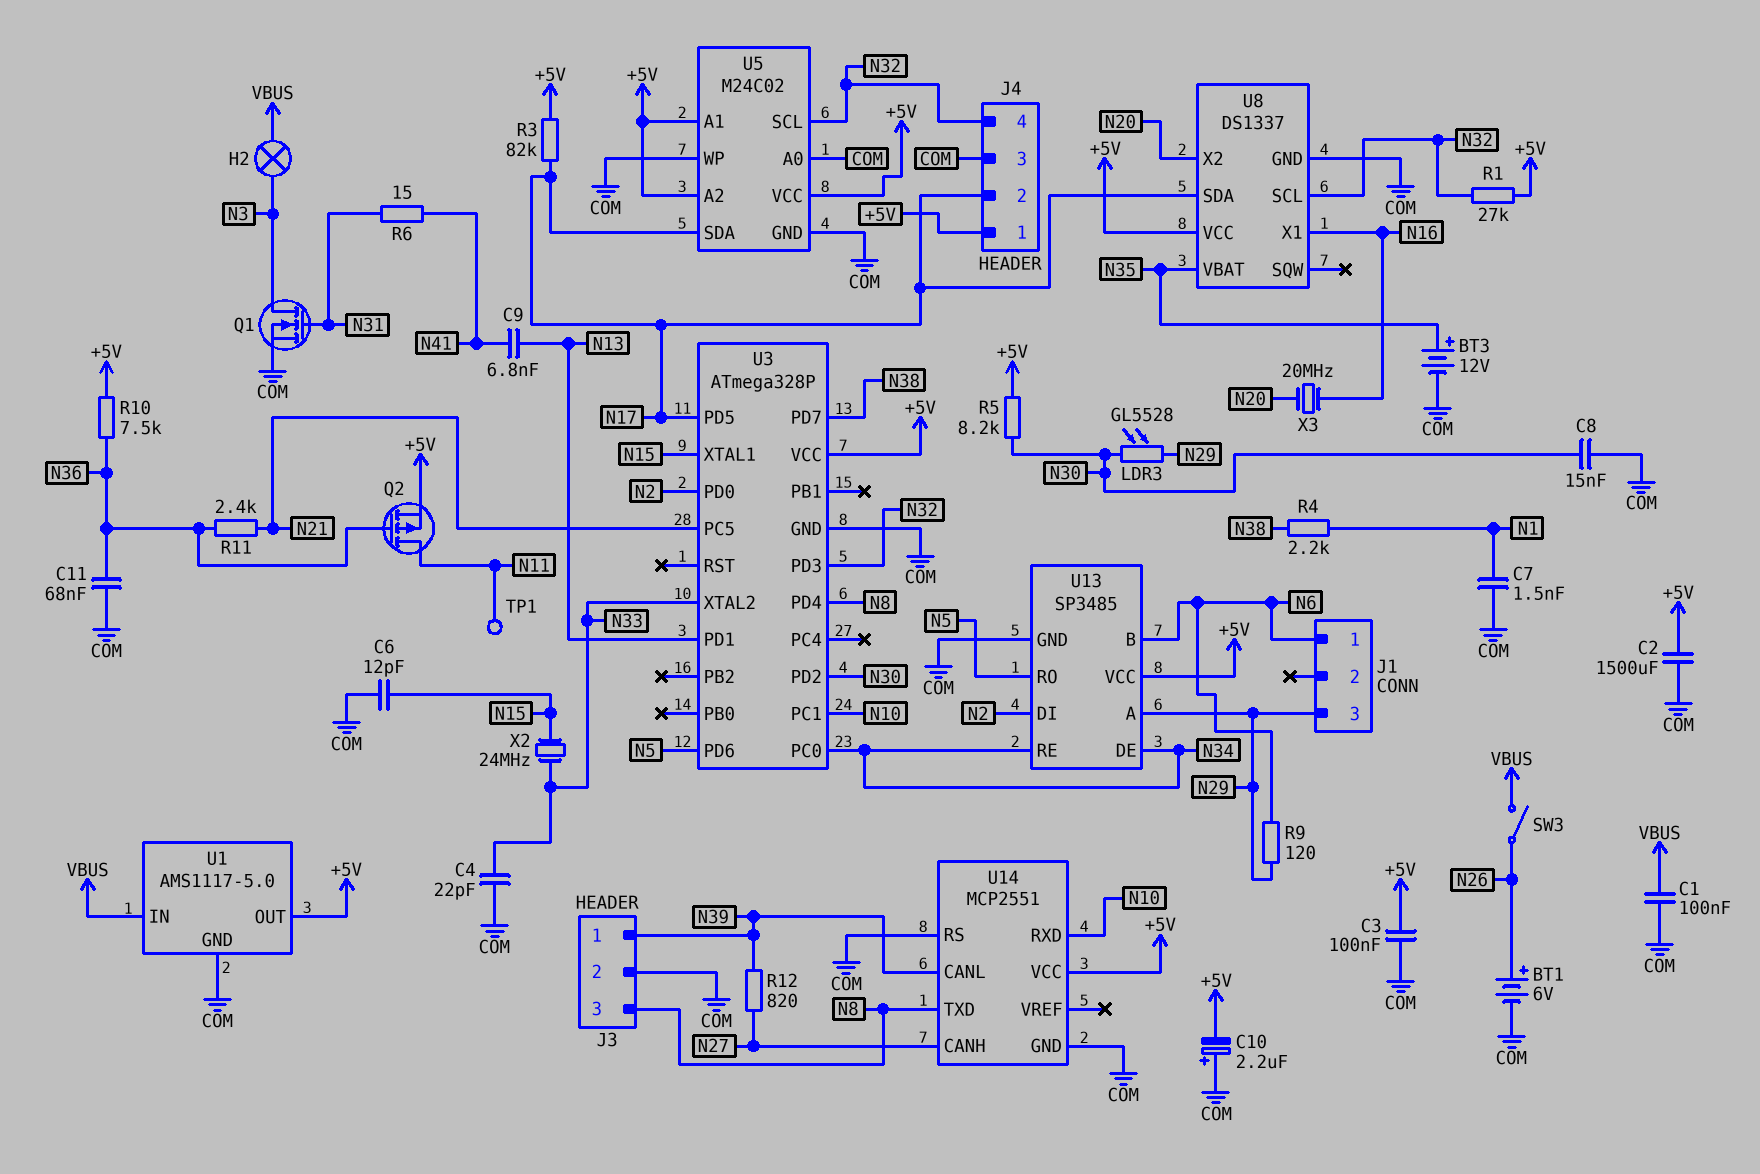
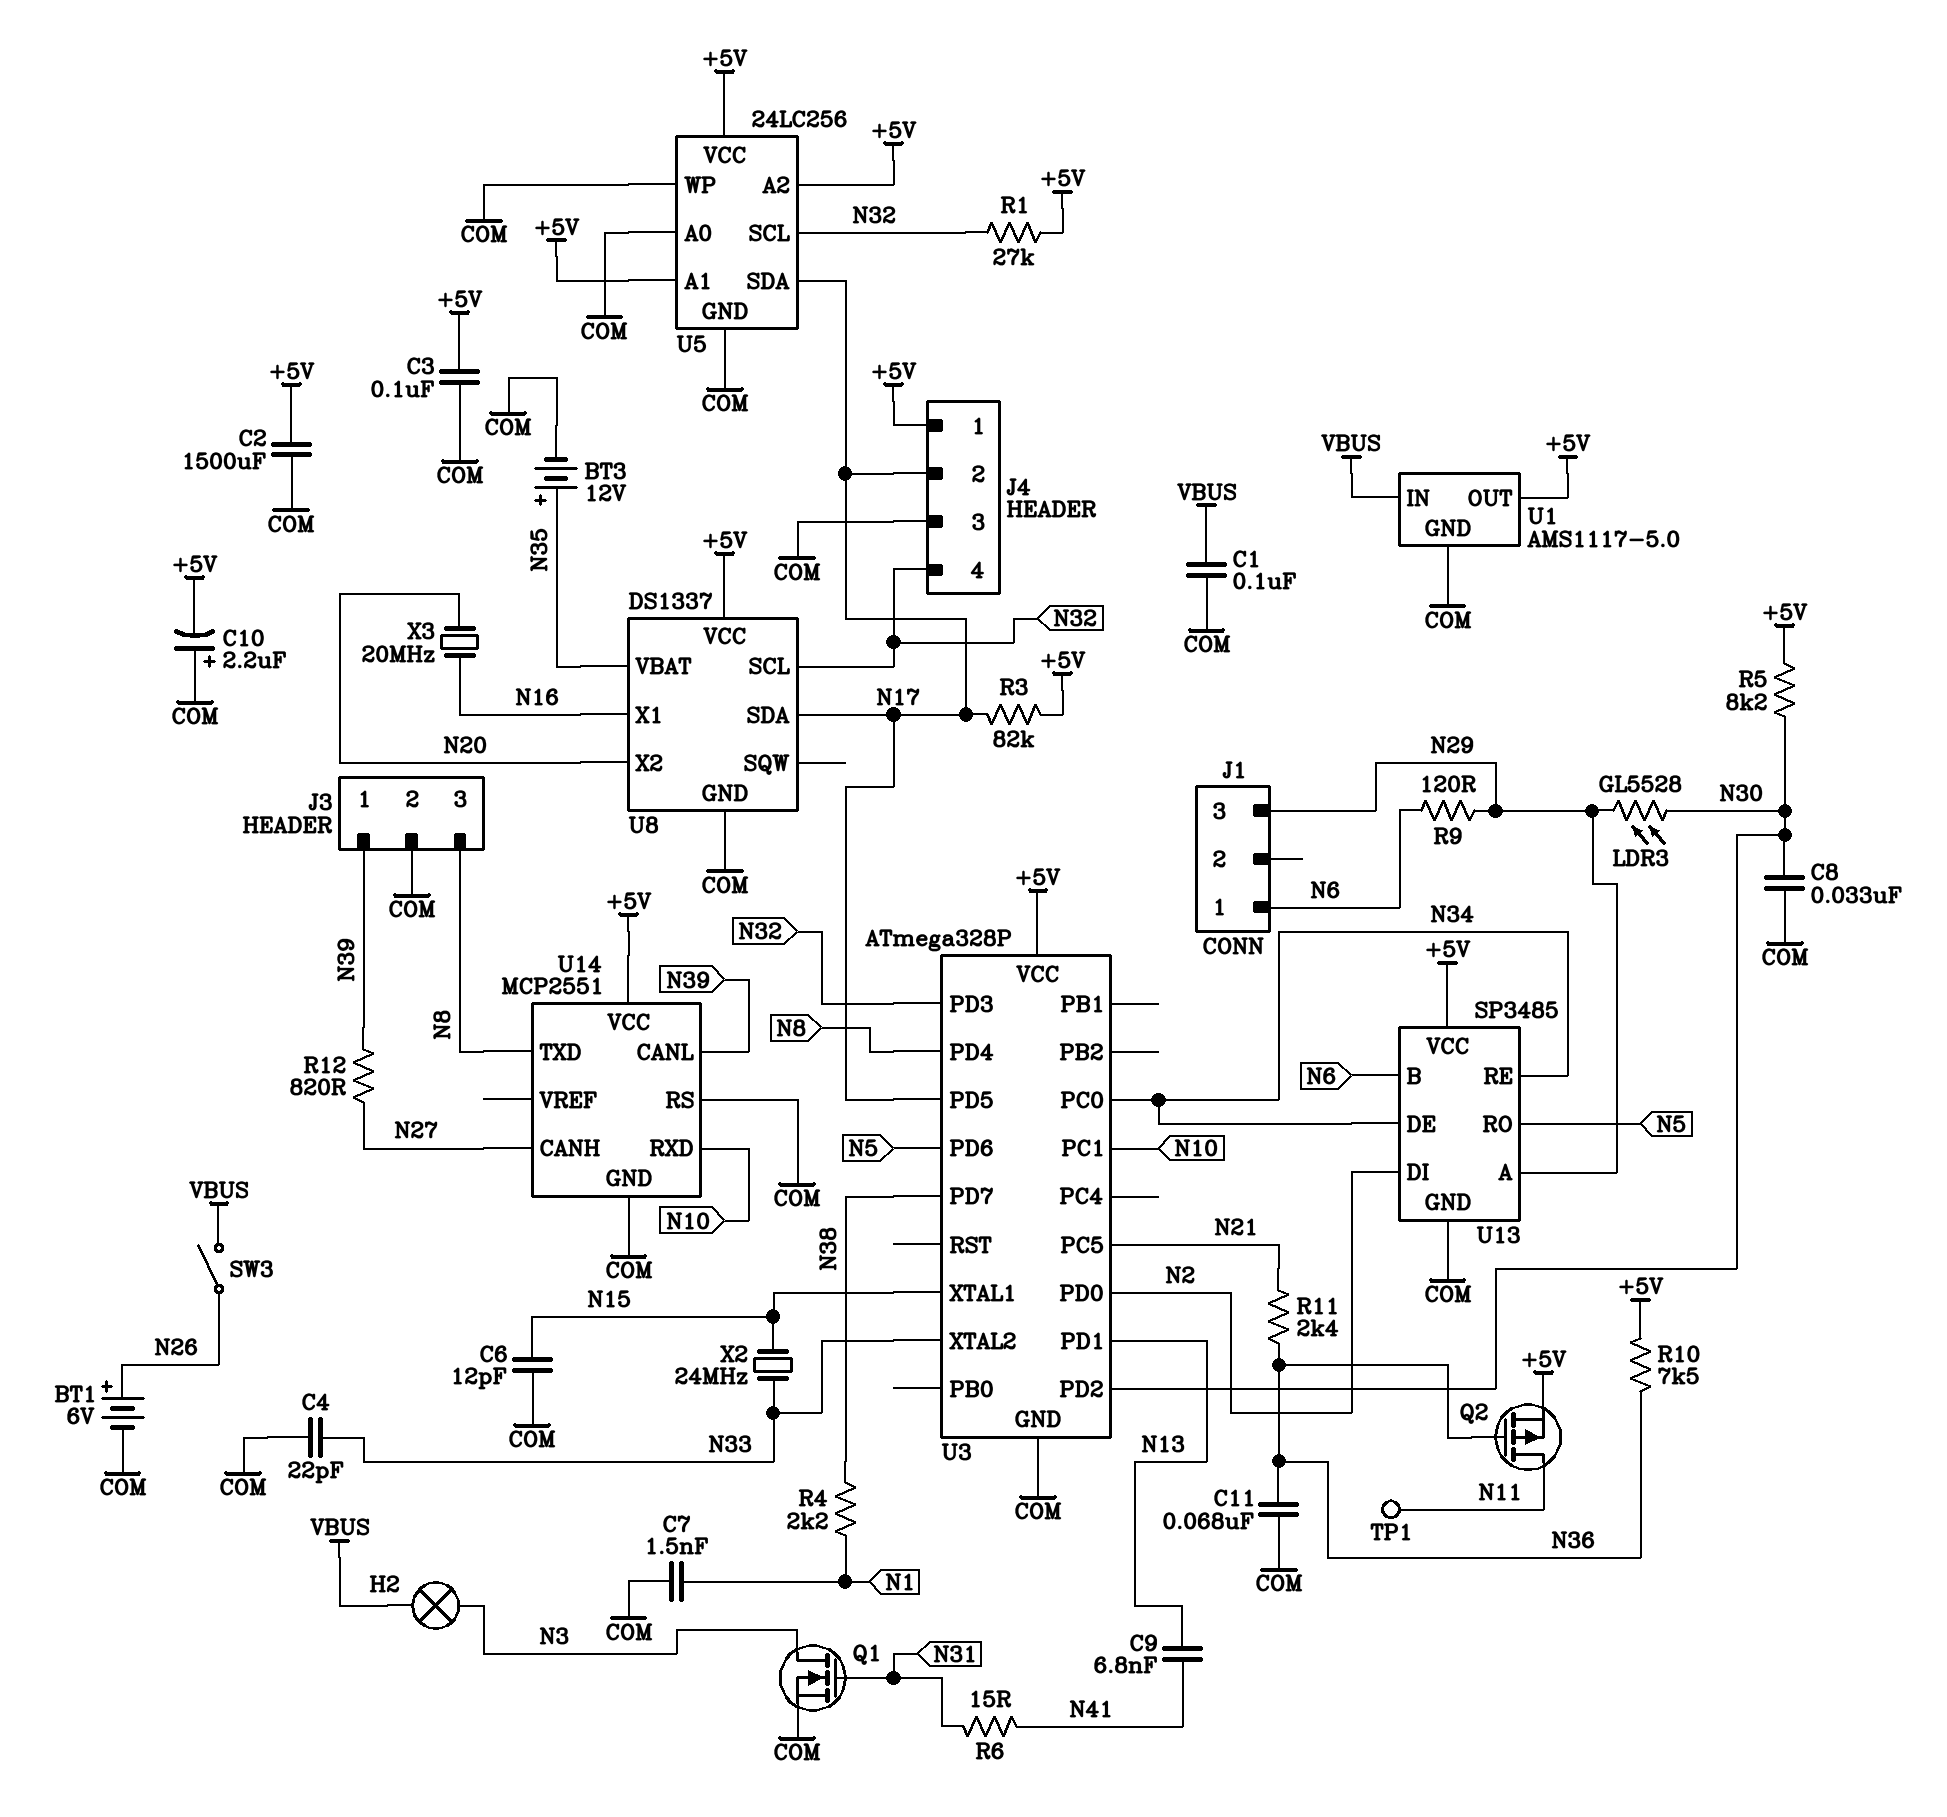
C8: 15nF (COM, N30) -> 33nF (COM, N30)
U5: M24C02 -> 24LC256

